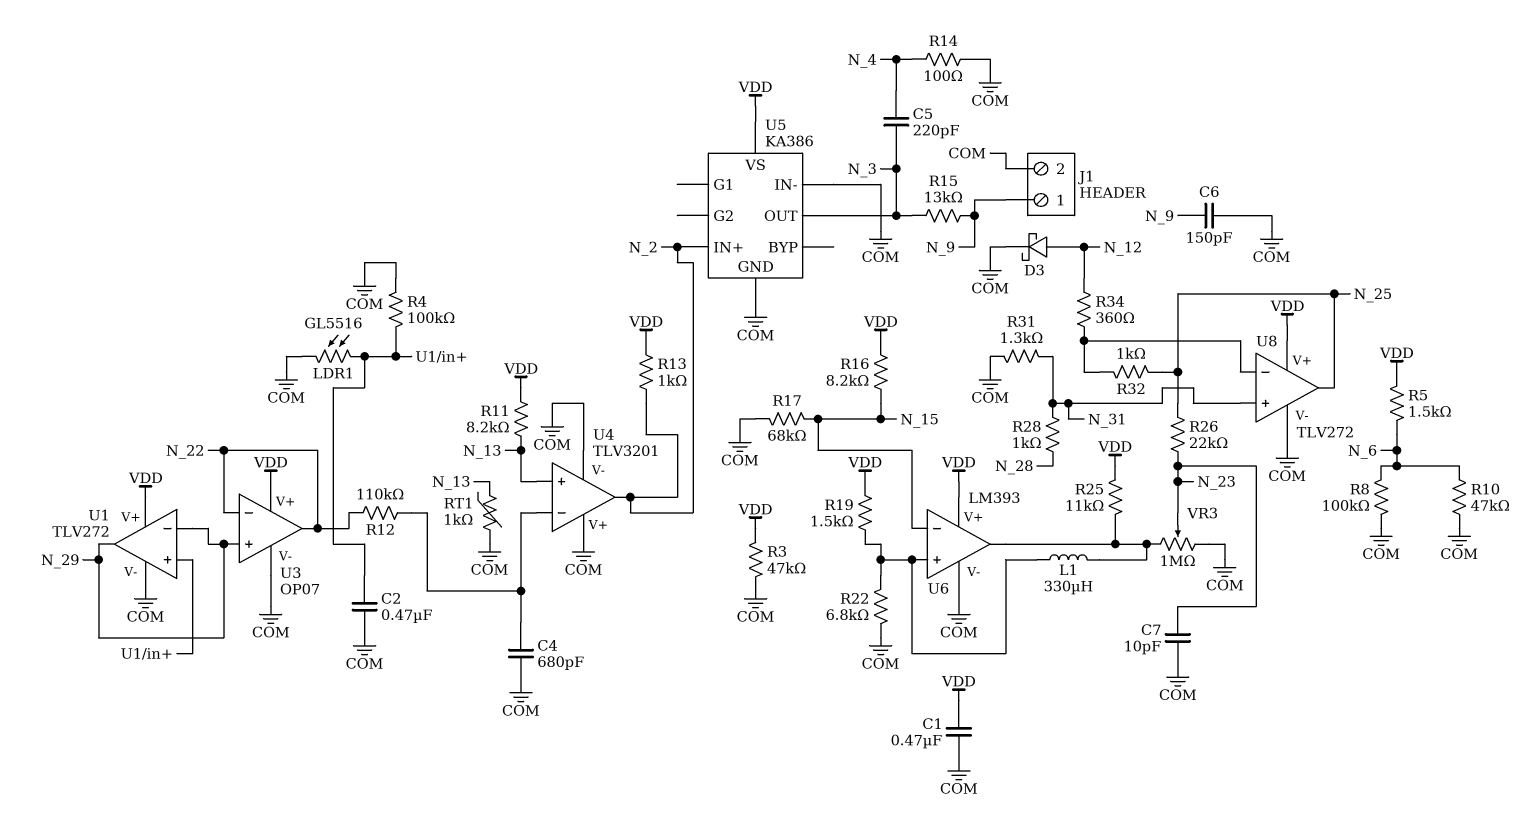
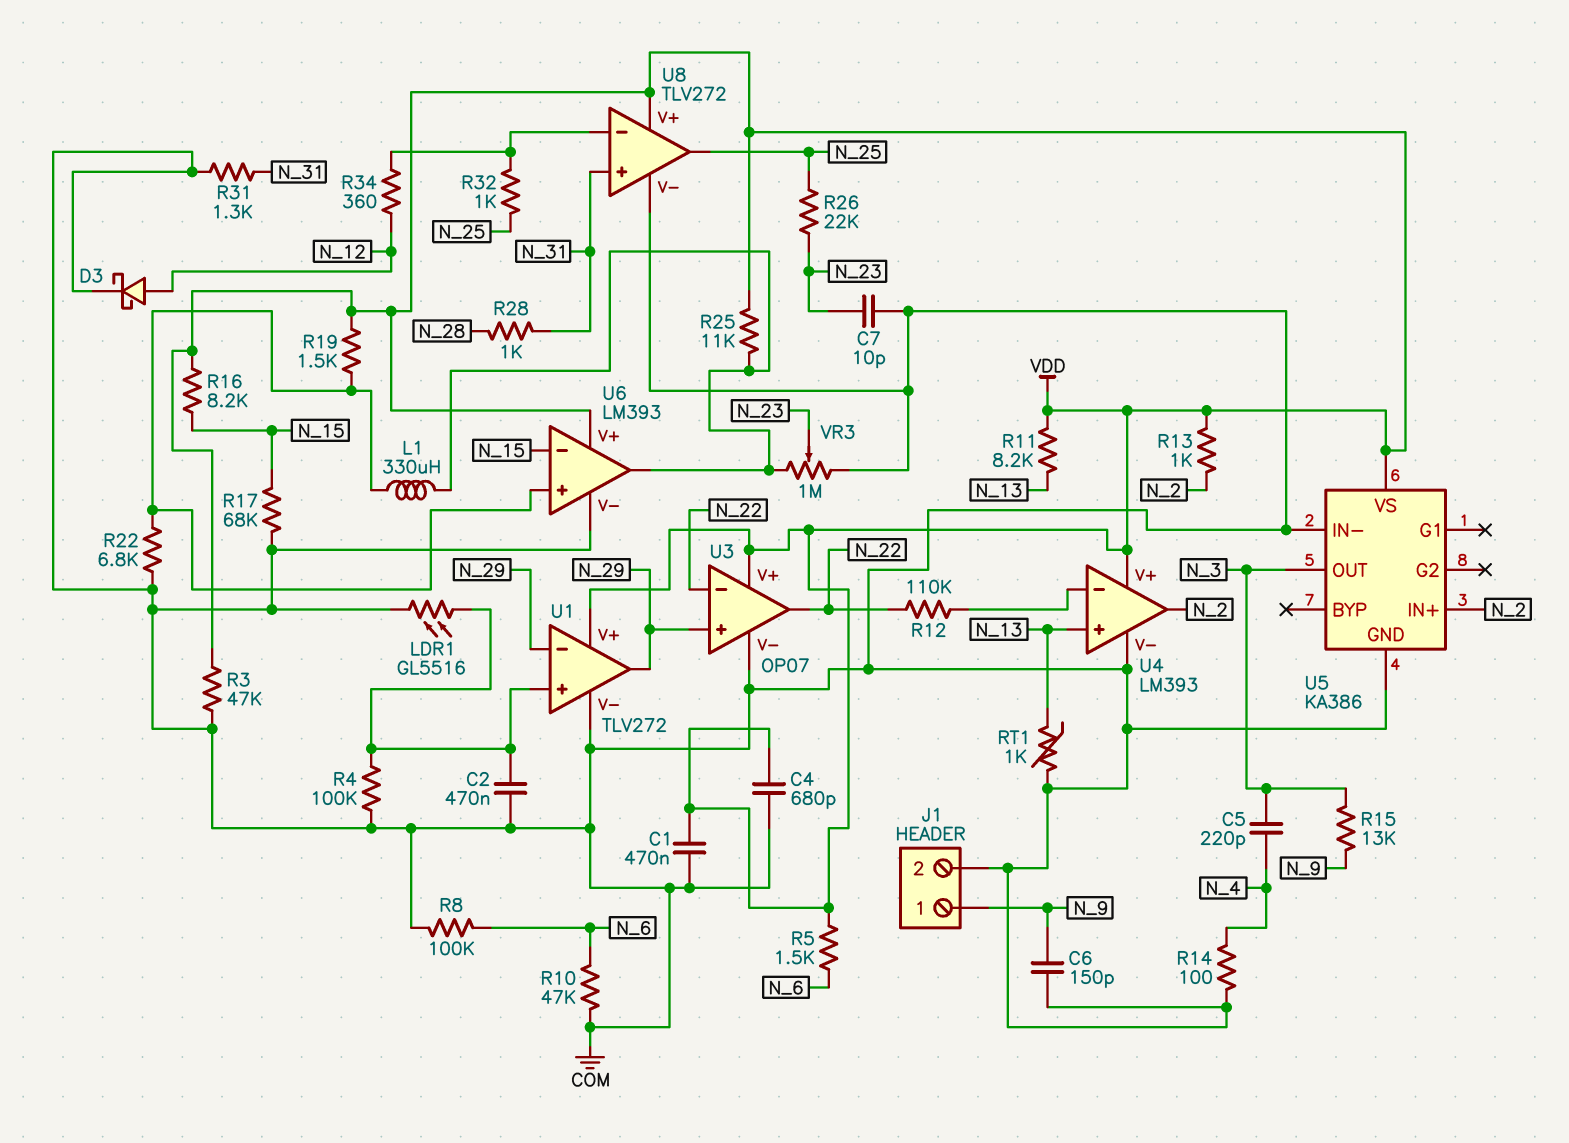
C4: 680pF (COM, U4/in-) -> 680pF (COM, VDD)
U4: TLV3201 -> LM393
U4 pin V+: COM -> VDD

